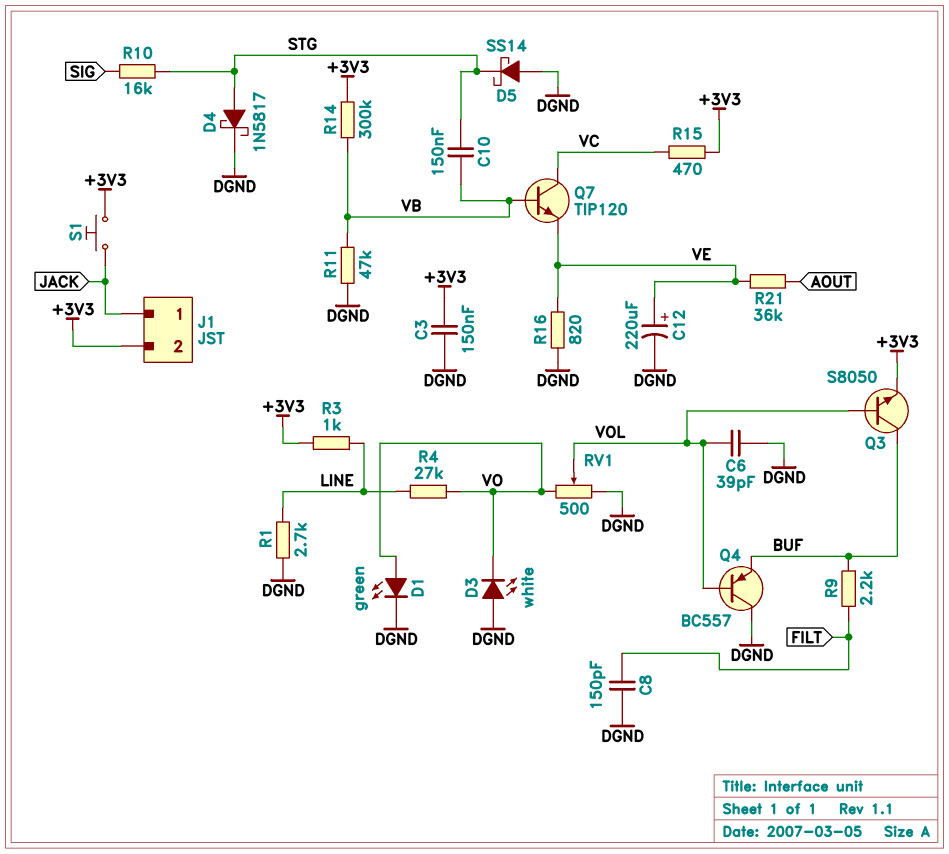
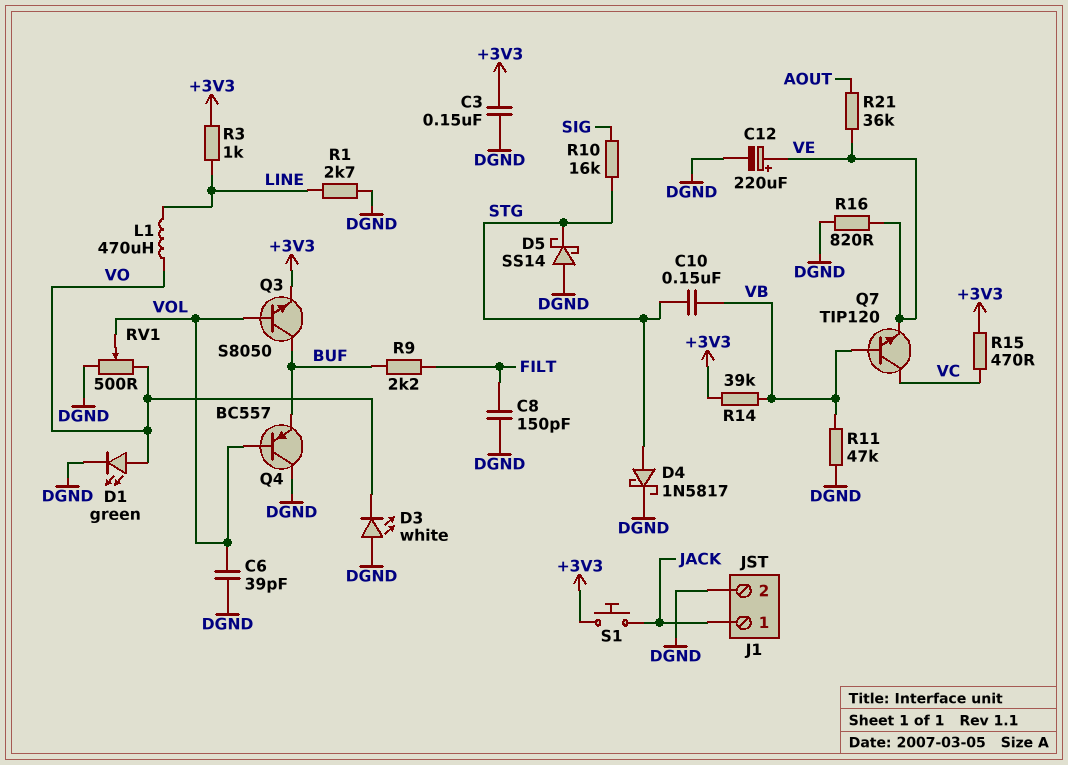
J1 pin 2: +3V3 -> DGND
L1: none -> 470uH (LINE, VO)
R4: 27k (LINE, VO) -> none
R14: 300k (+3V3, VB) -> 39k (+3V3, VB)

